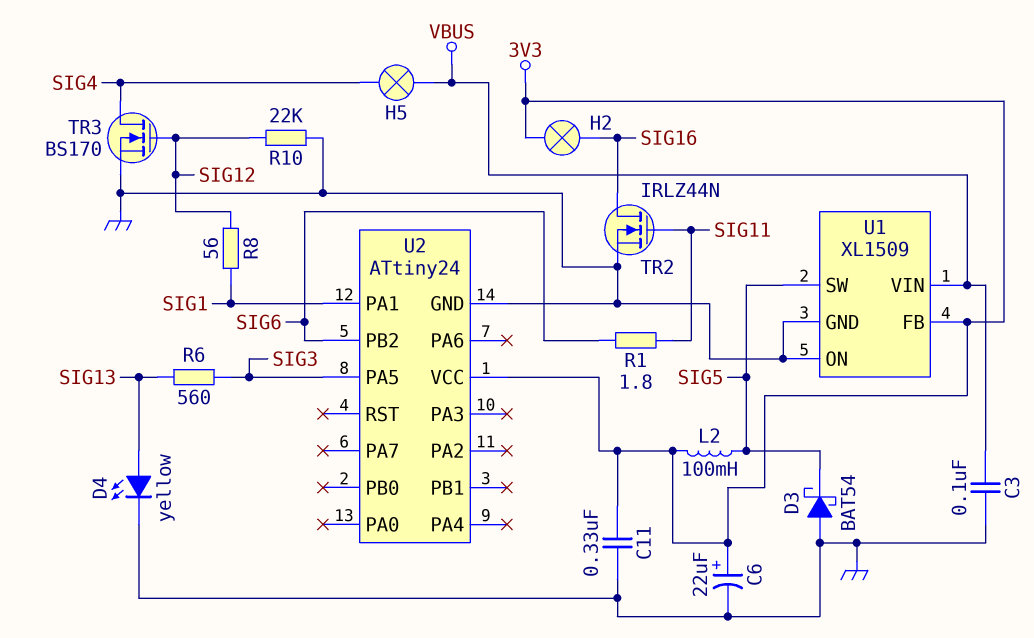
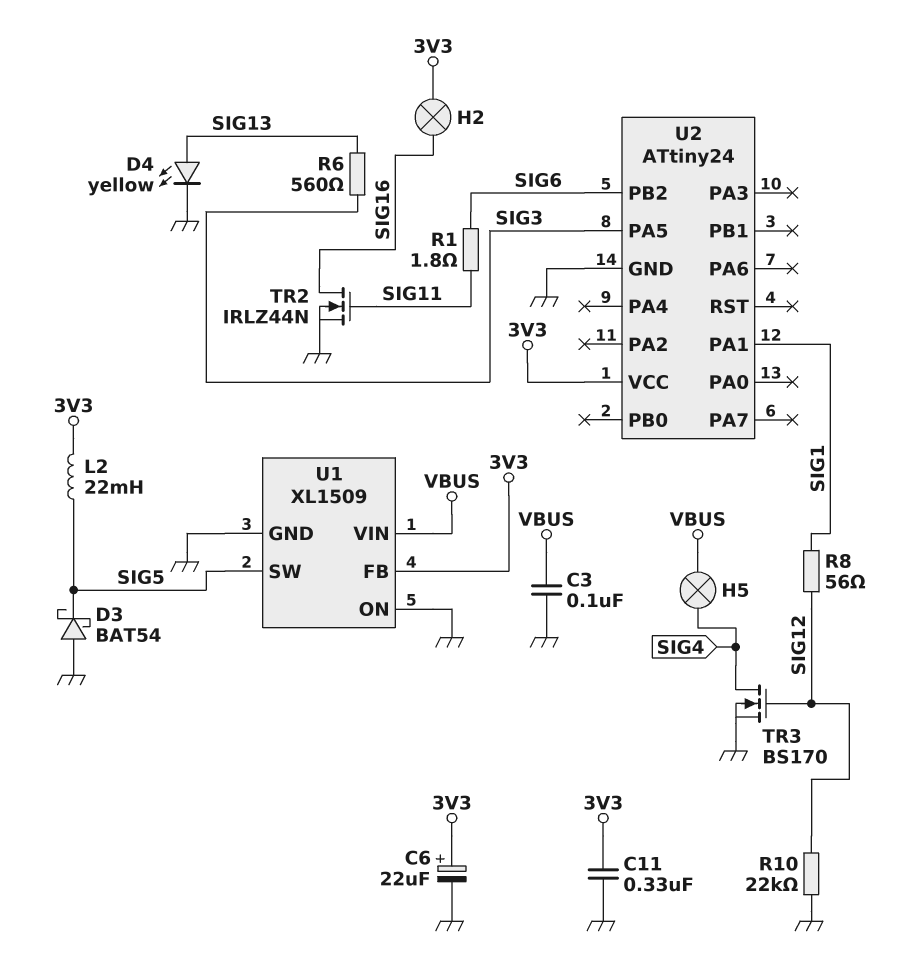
L2: 100mH (3V3, SIG5) -> 22mH (3V3, SIG5)

